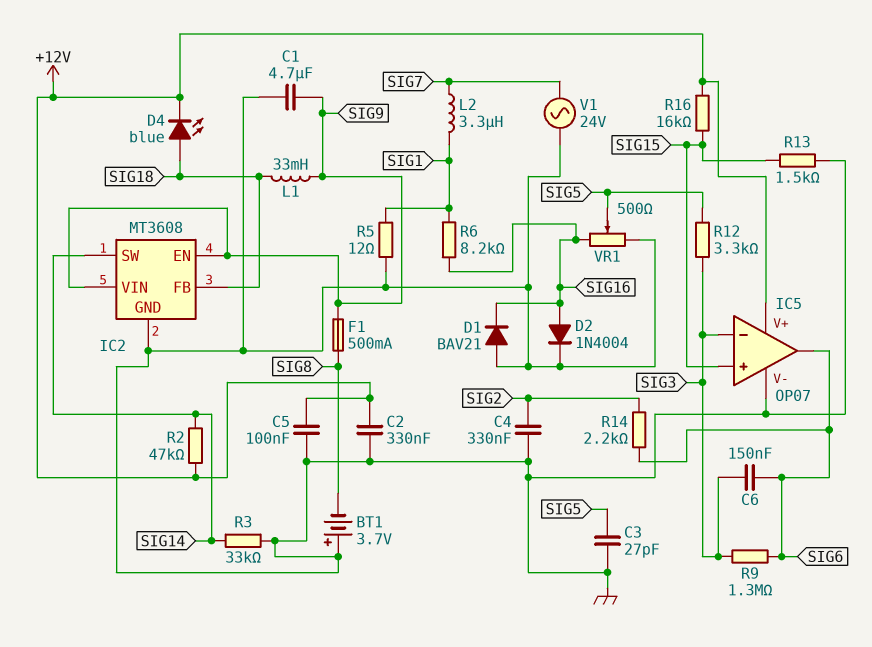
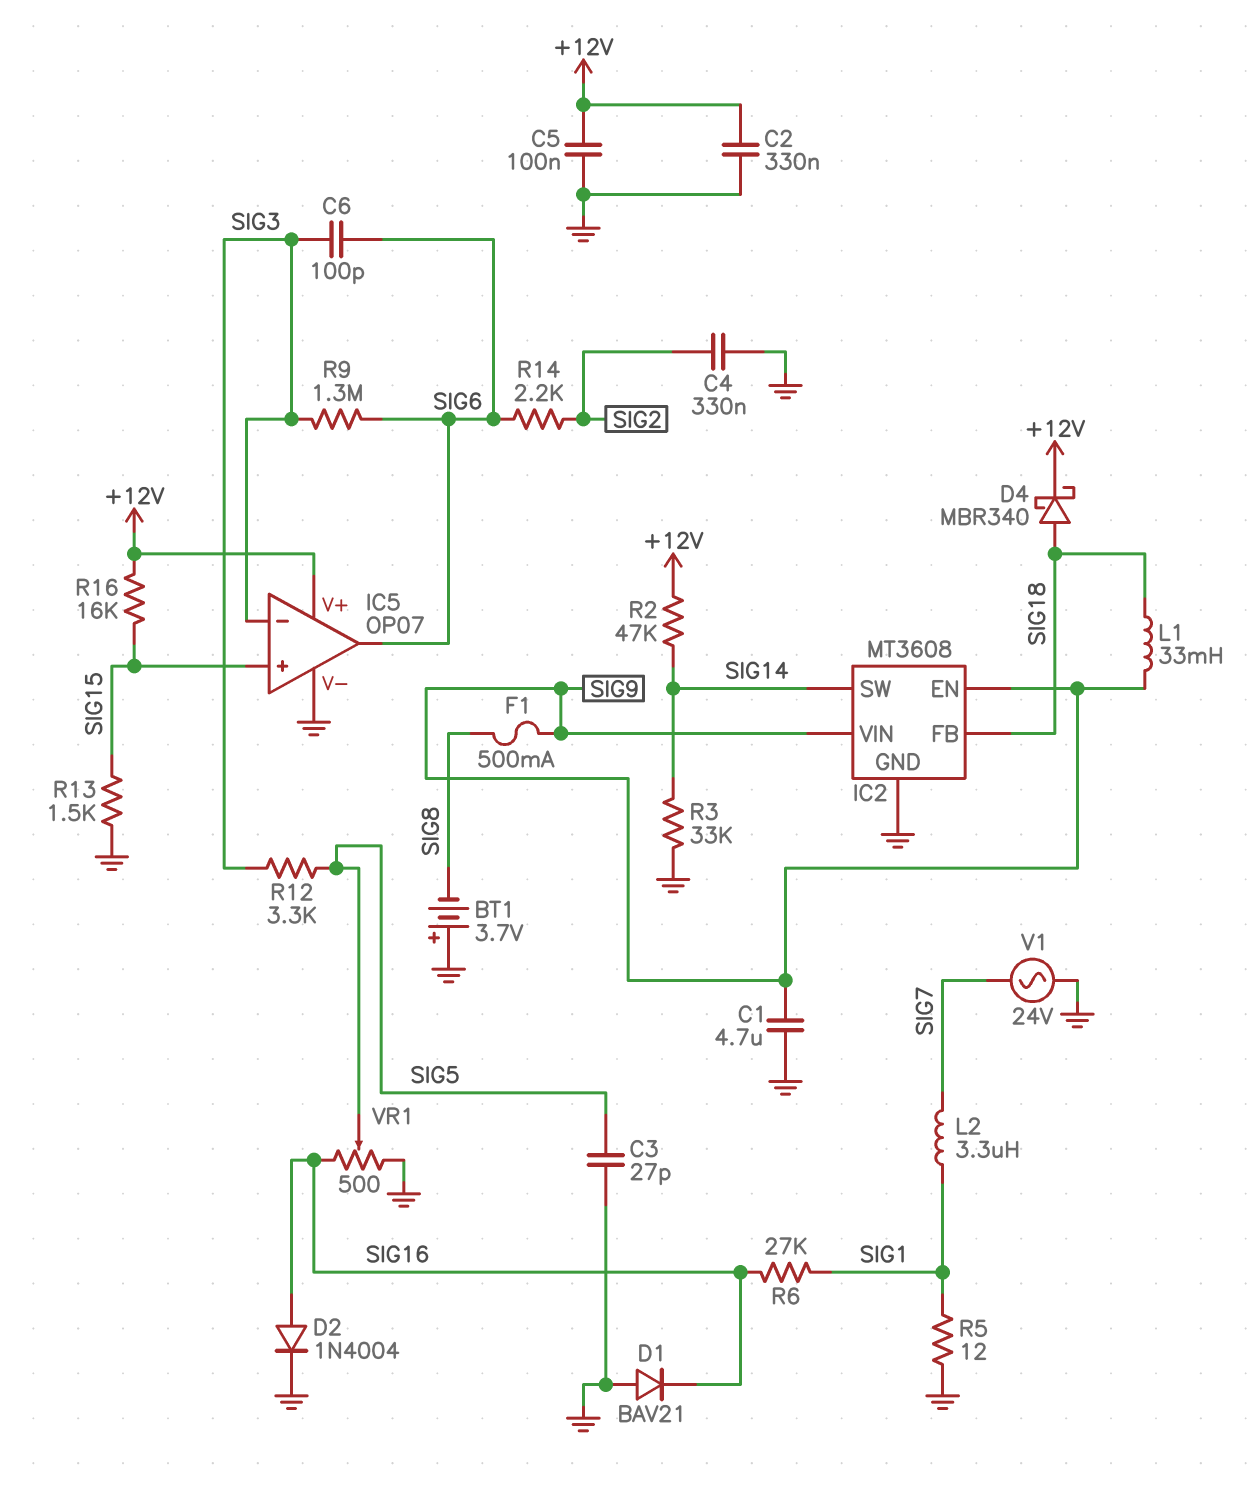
C6: 150nF (SIG3, SIG6) -> 100pF (SIG3, SIG6)
D4: LED blue (A SIG18, K +12V) -> schottky MBR340 (A SIG18, K +12V)
R6: 8.2k (SIG1, SIG16) -> 27k (SIG1, SIG16)

